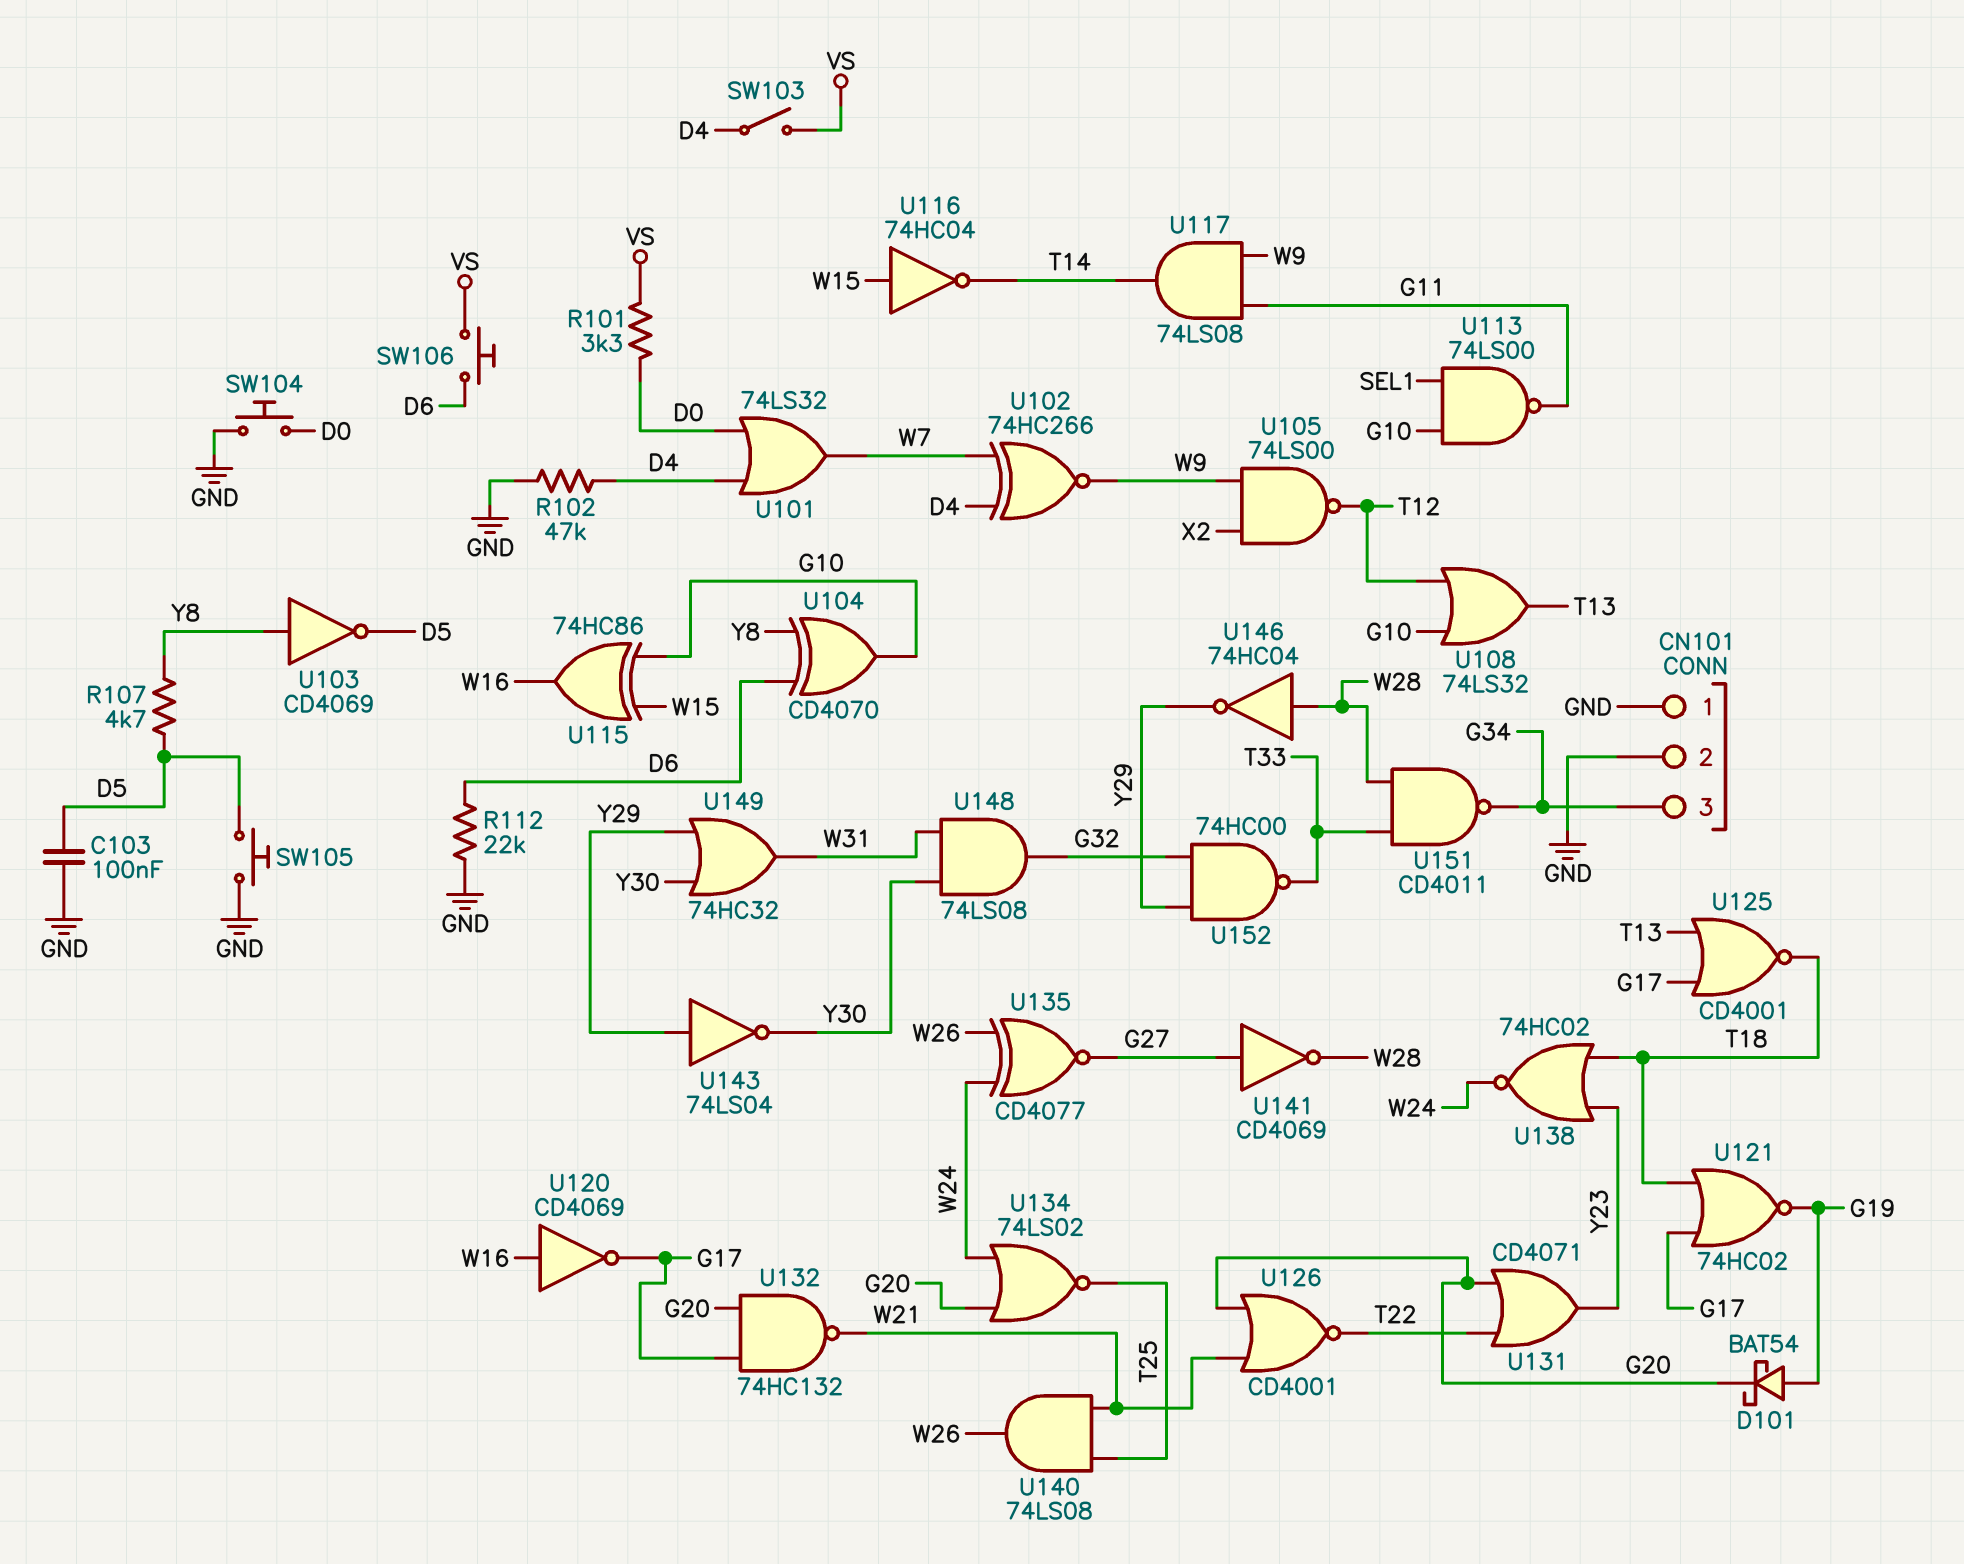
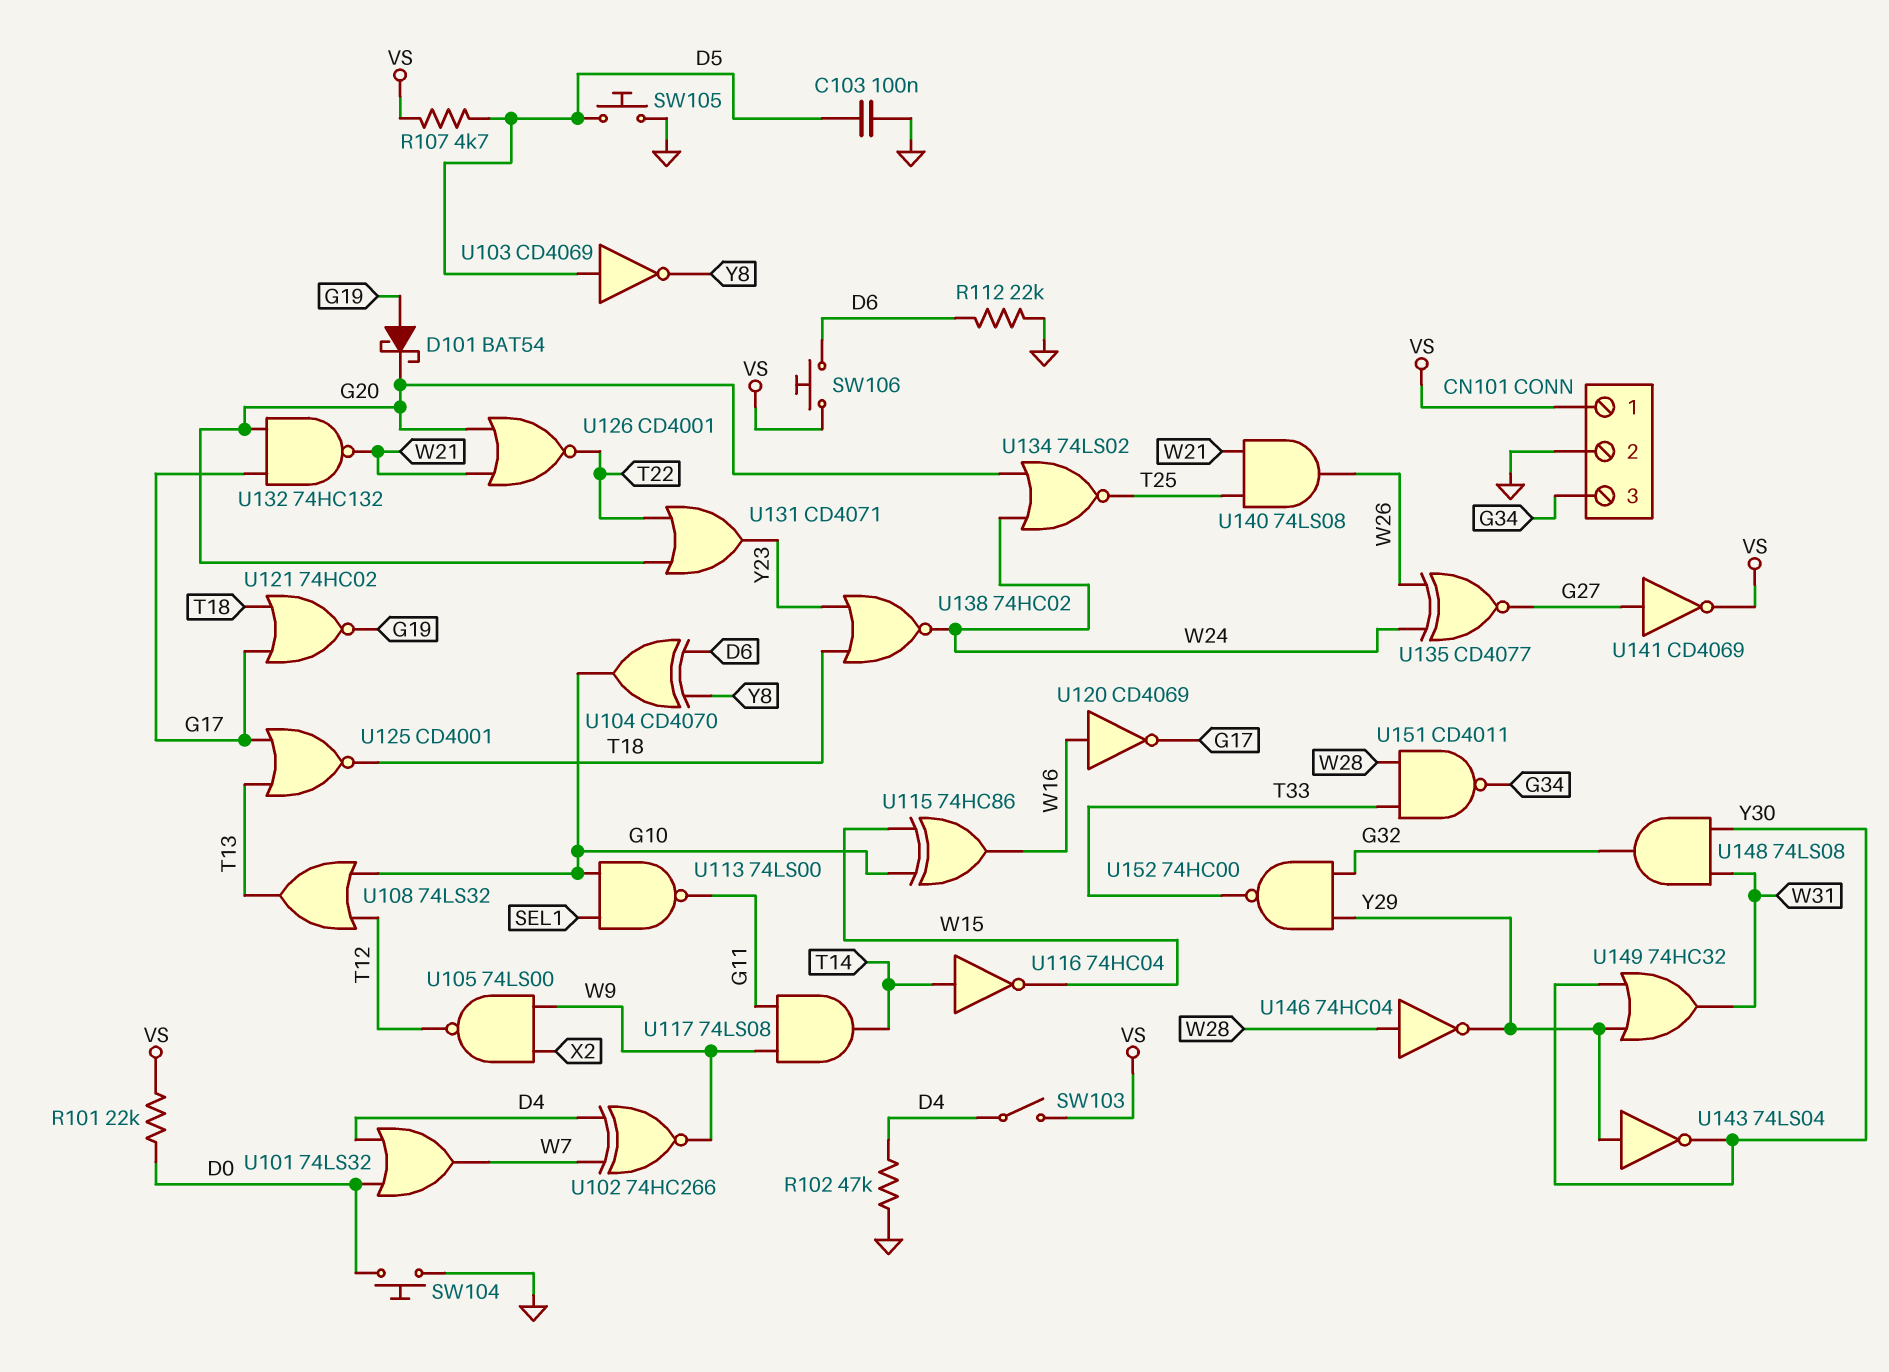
CN101 pin 1: GND -> VS
R101: 3.3k (D0, VS) -> 22k (D0, VS)
R107: 4.7k (D5, Y8) -> 4.7k (D5, VS)
U103: NOT CD4069 (in Y8, out D5) -> NOT CD4069 (in D5, out Y8)
U116: NOT 74HC04 (in W15, out T14) -> NOT 74HC04 (in T14, out W15)
U141: NOT CD4069 (in G27, out W28) -> NOT CD4069 (in G27, out VS)

